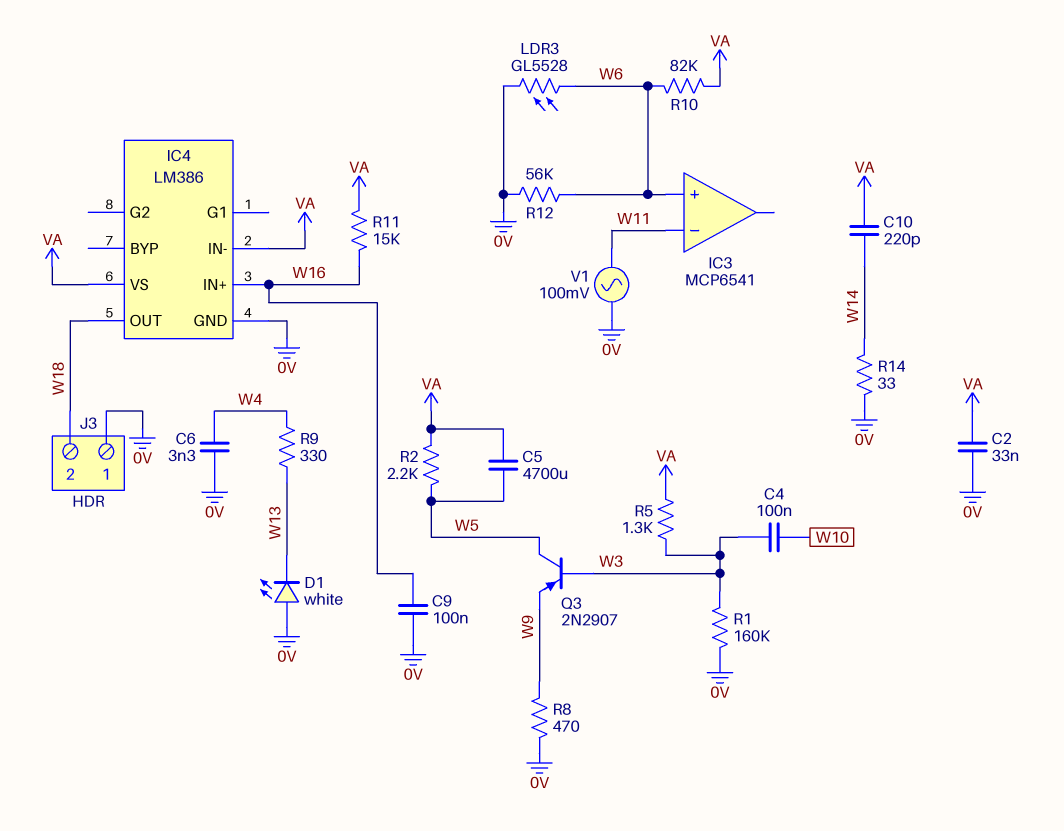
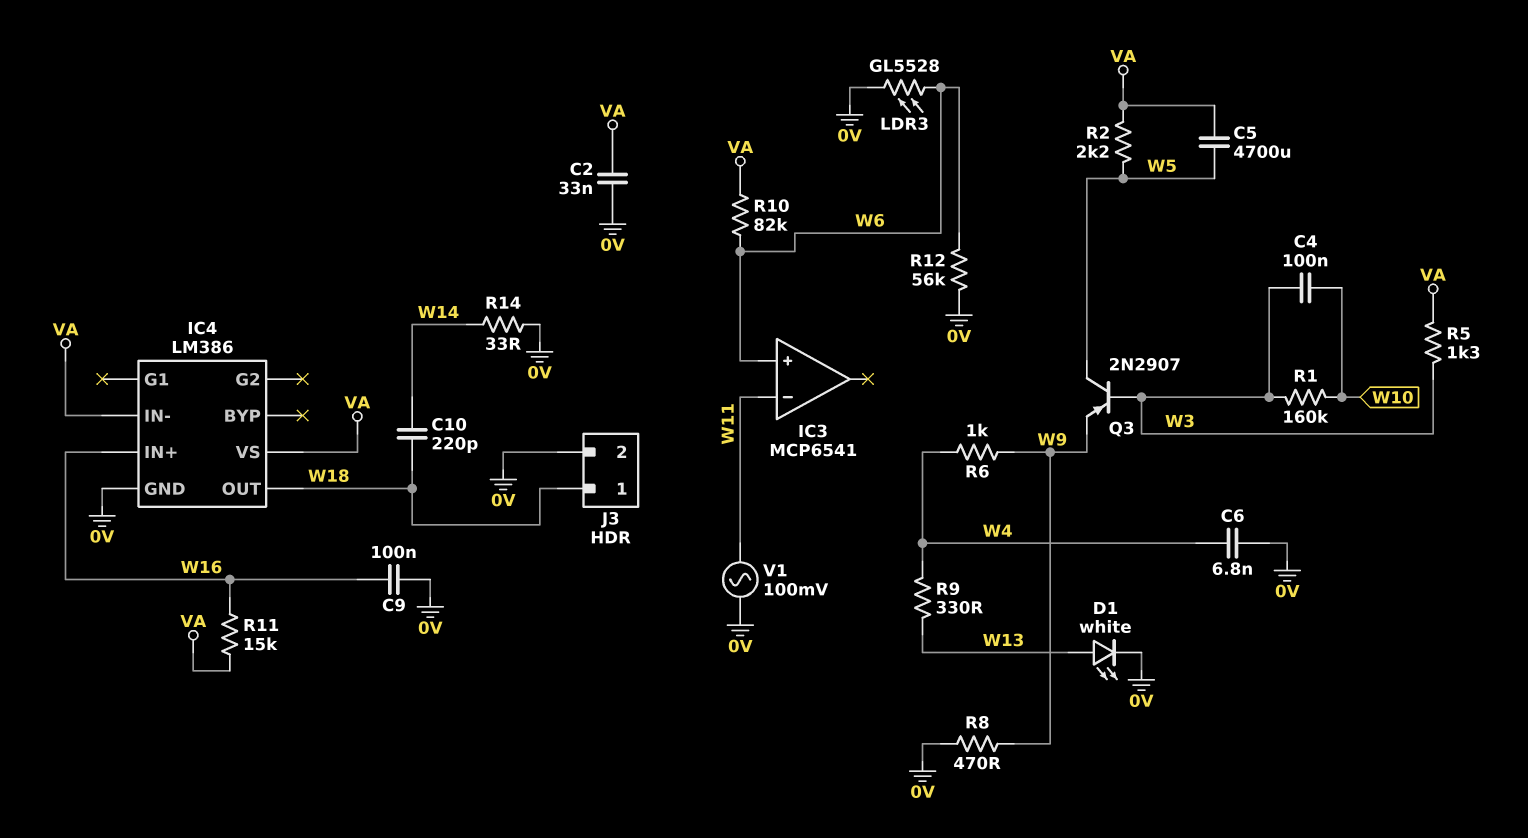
C6: 3.3nF (0V, W4) -> 6.8nF (0V, W4)
C10: 220pF (VA, W14) -> 220pF (W14, W18)
D1: LED white (A 0V, K W13) -> LED white (A W13, K 0V)
J3 pin 1: 0V -> W18
J3 pin 2: W18 -> 0V
R1: 160k (0V, W3) -> 160k (W3, W10)
R6: none -> 1k (W4, W9)

